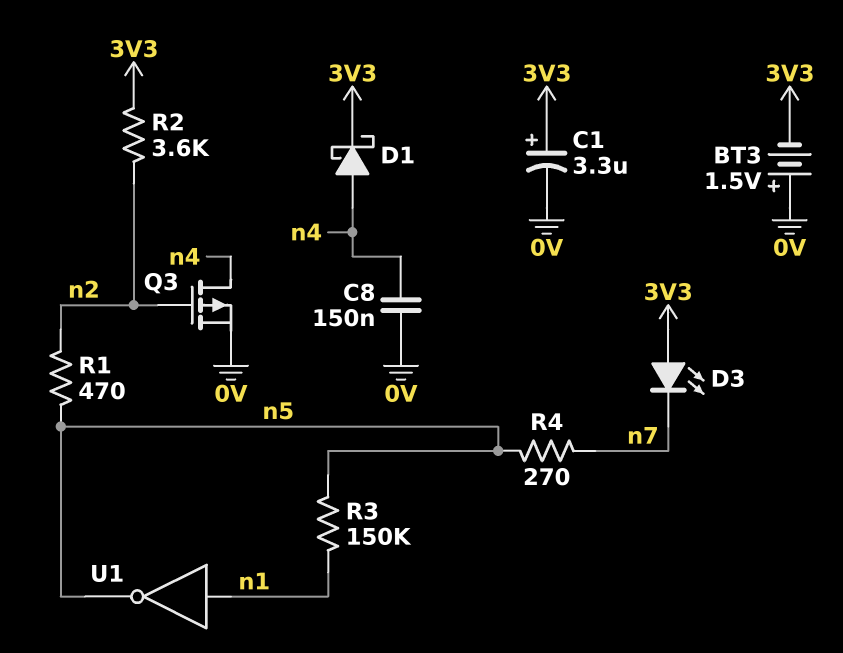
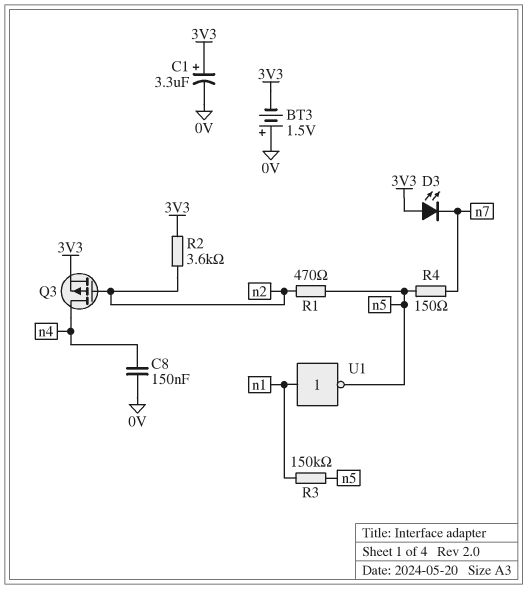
D1: schottky (A n4, K 3V3) -> none
Q3: PMOS (G n2, D n4, S 0V) -> PMOS (G n2, D n4, S 3V3)
R4: 270 (n5, n7) -> 150 (n5, n7)

